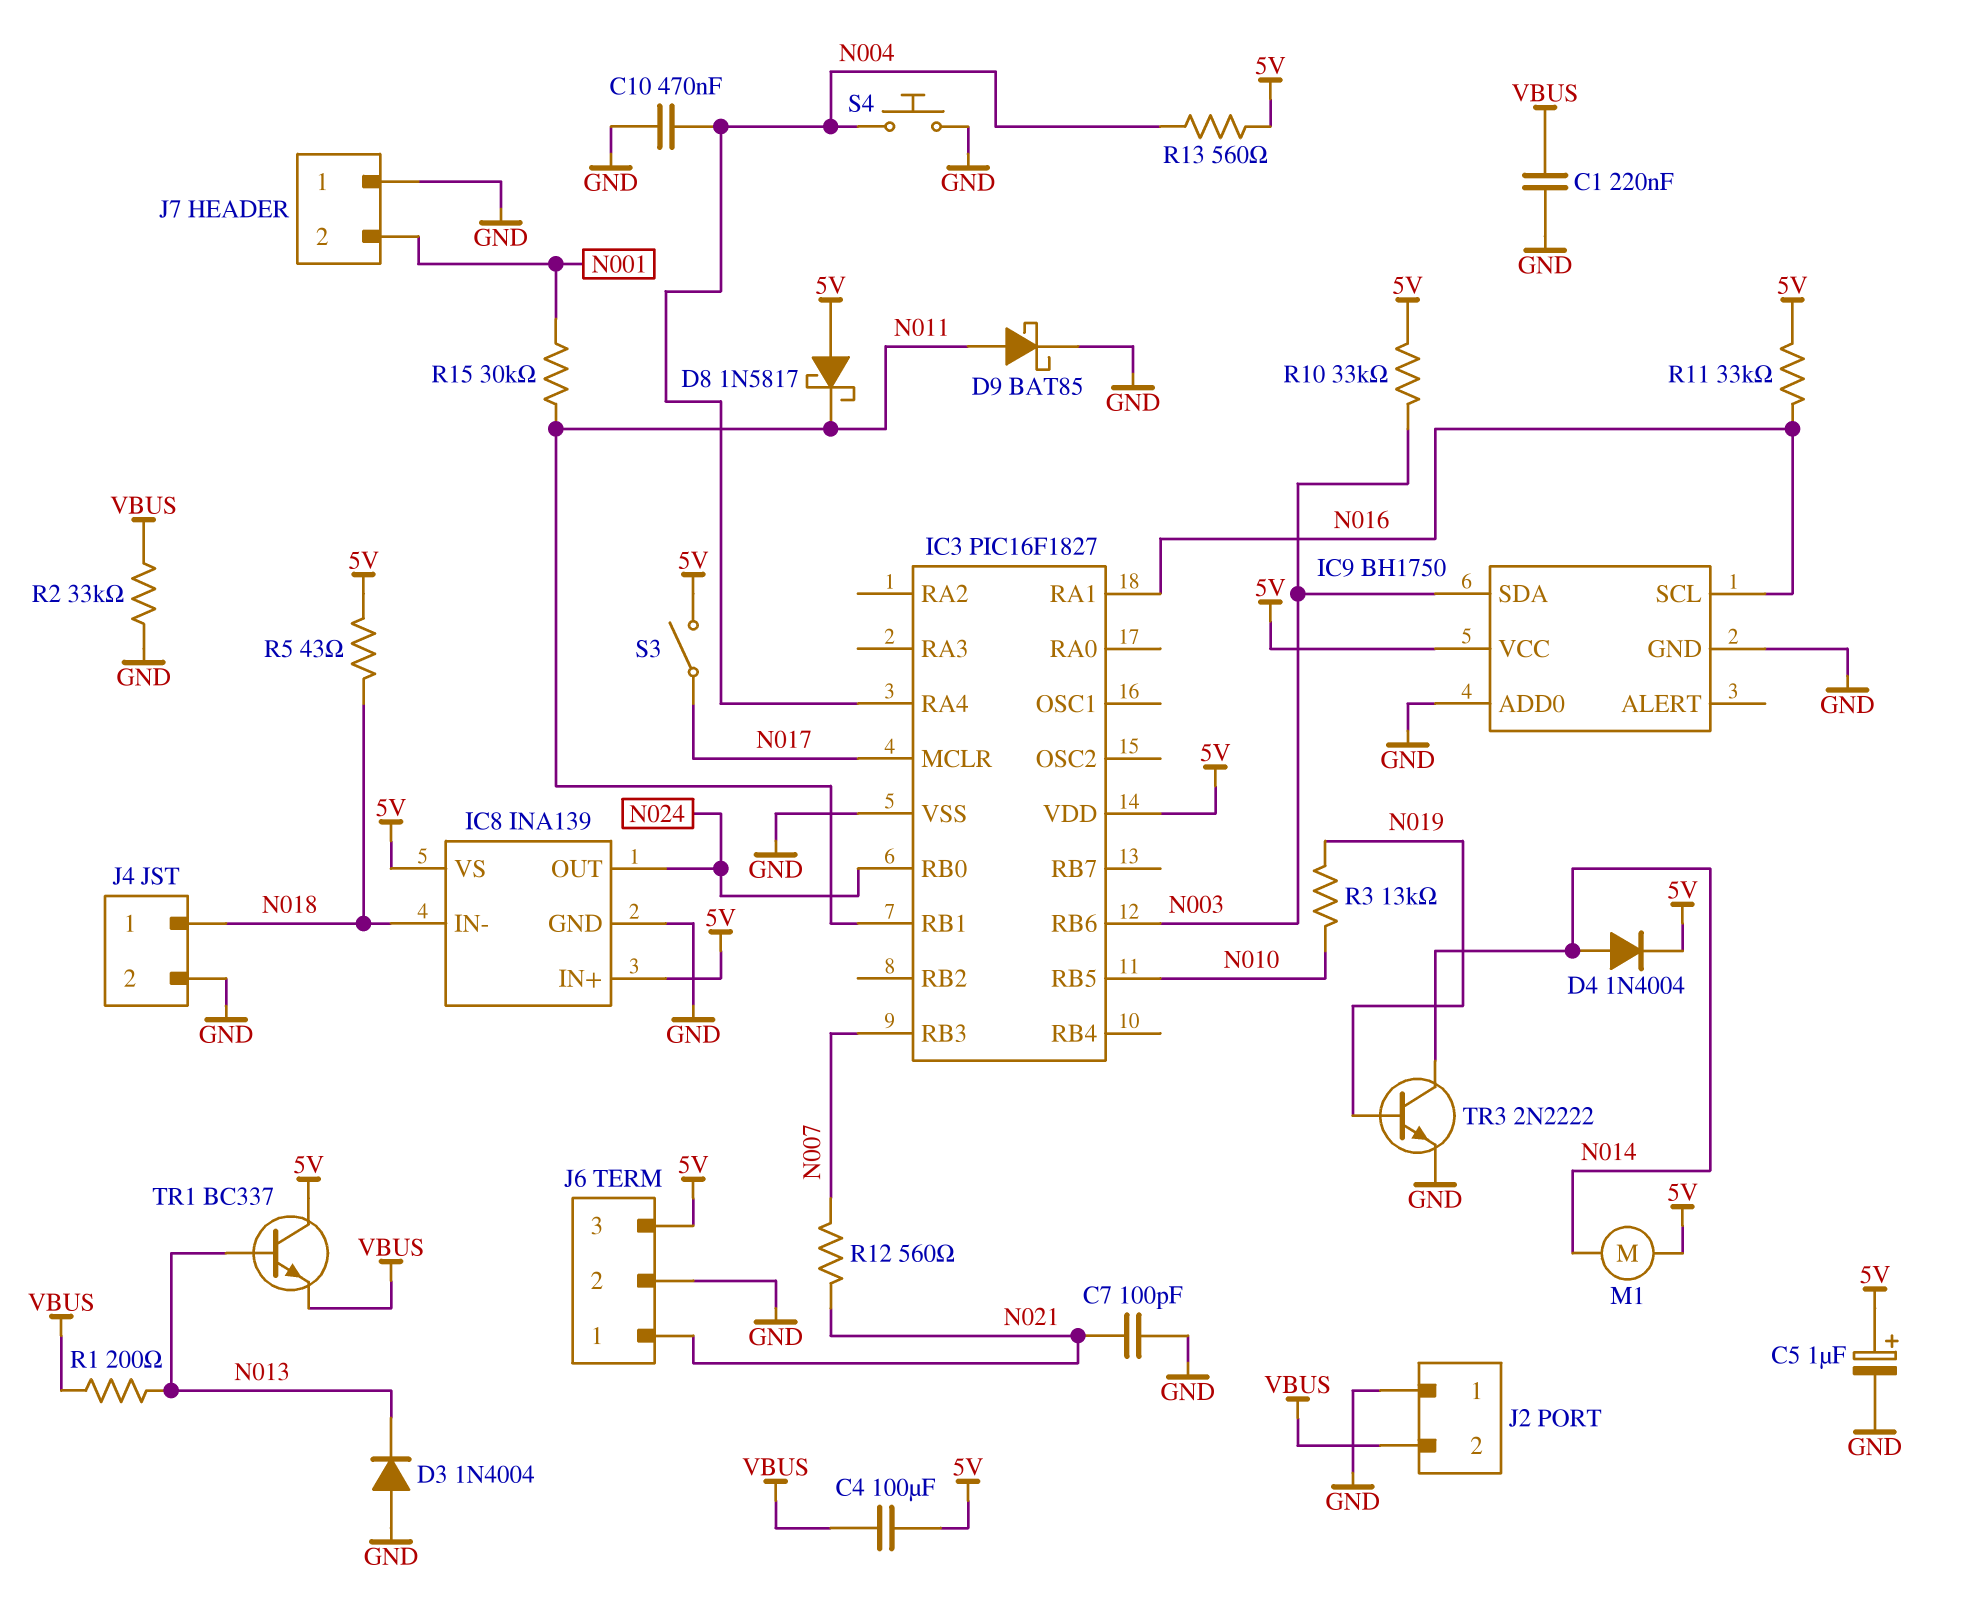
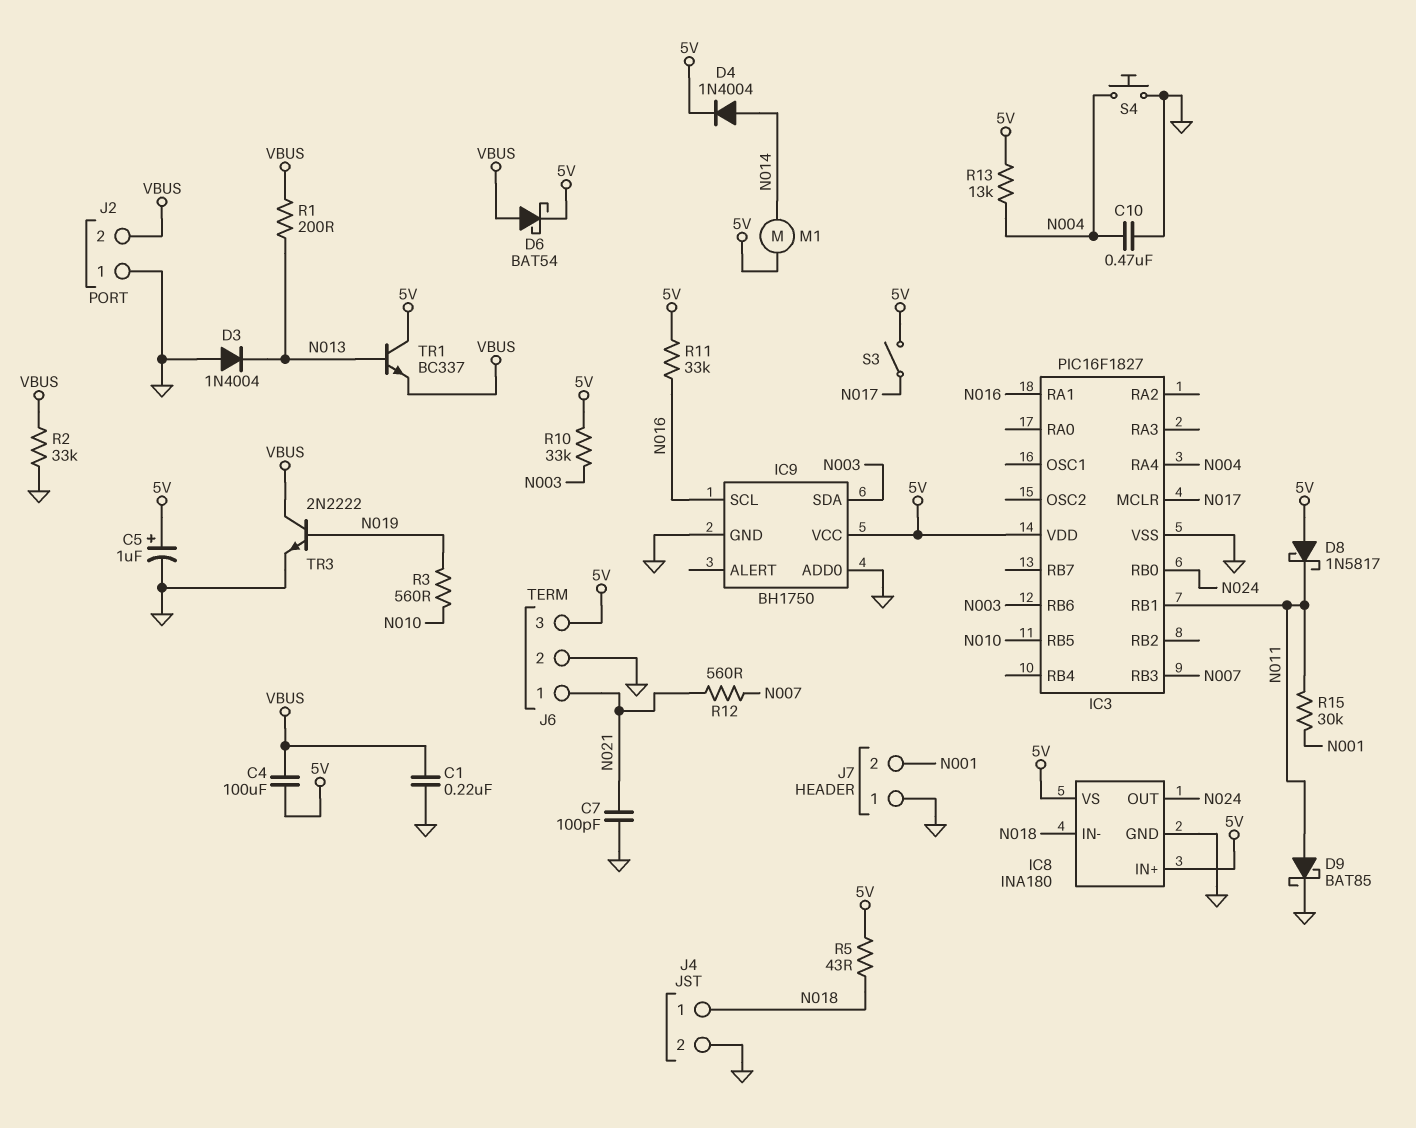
D6: none -> schottky BAT54 (A VBUS, K 5V)
IC8: INA139 -> INA180
R3: 13k (N010, N019) -> 560 (N010, N019)
R13: 560 (5V, N004) -> 13k (5V, N004)
TR3: NPN 2N2222 (B N019, C N014, E GND) -> NPN 2N2222 (B N019, C VBUS, E GND)

